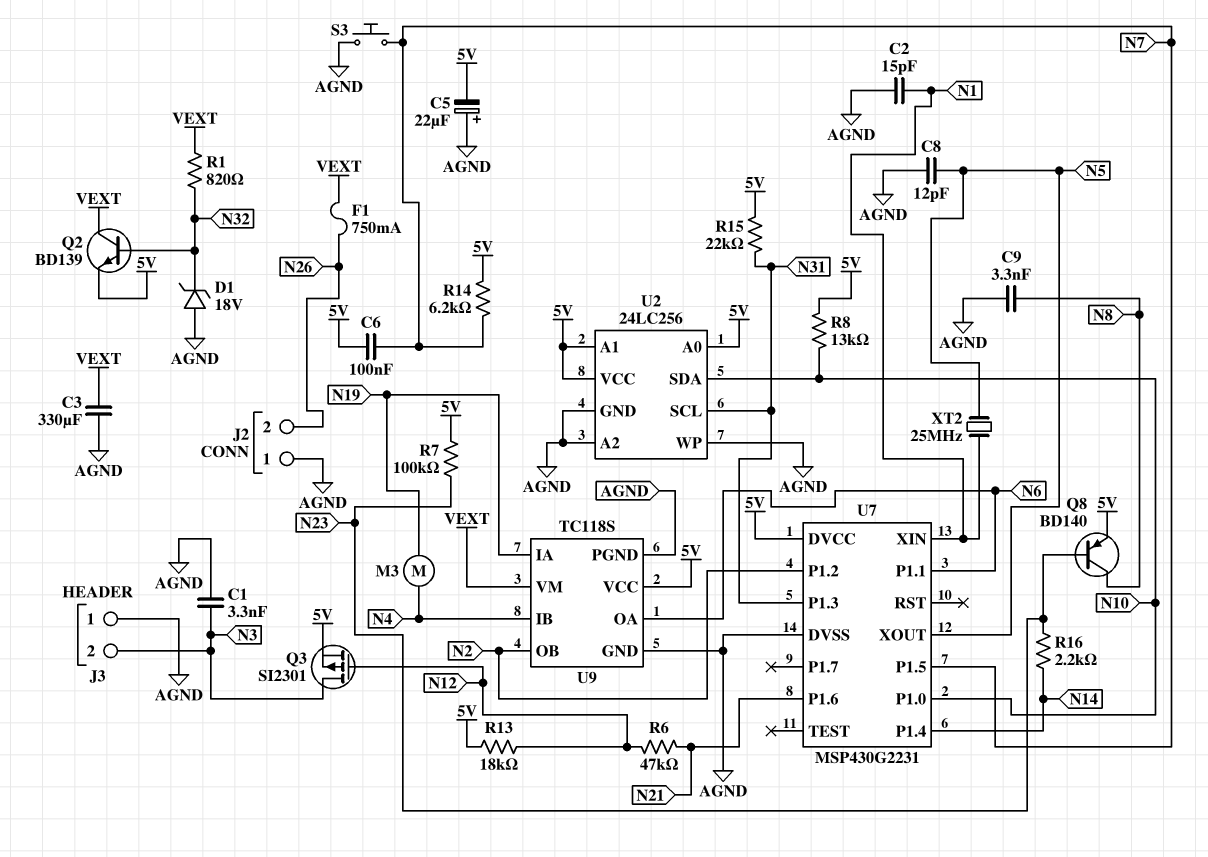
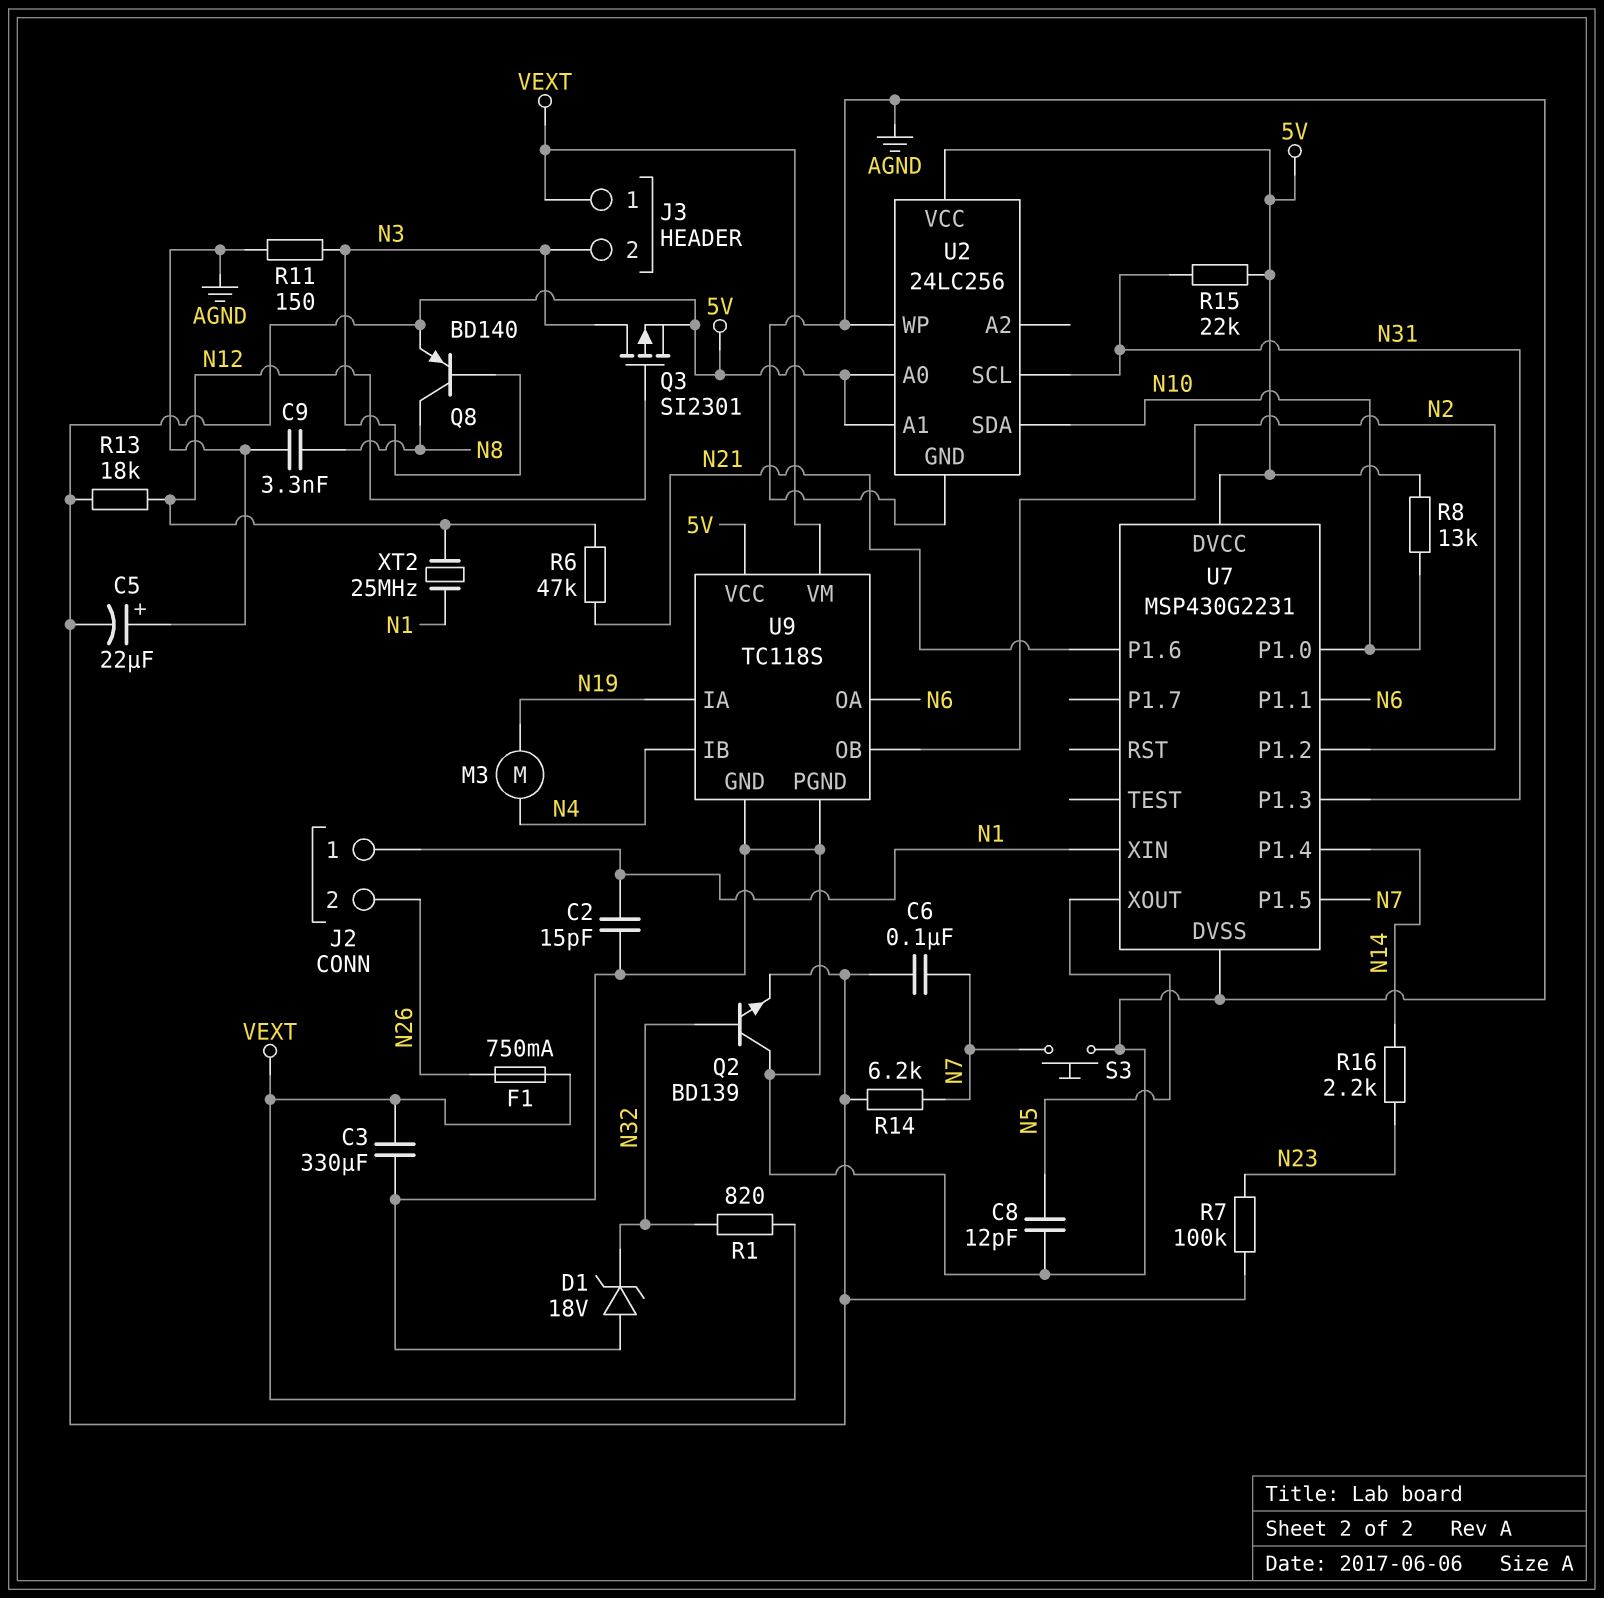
C1: 3.3nF (AGND, N3) -> none
J2 pin 1: AGND -> N1
J3 pin 1: AGND -> VEXT
Q2: NPN BD139 (B N32, C VEXT, E 5V) -> NPN BD139 (B N32, C AGND, E 5V)
Q8: PNP BD140 (B N23, C N8, E 5V) -> PNP BD140 (B N3, C N8, E 5V)
R11: none -> 150 (AGND, N3)
U2 pin A2: AGND -> none
XT2: 25MHz (N1, N5) -> 25MHz (N1, N12)

